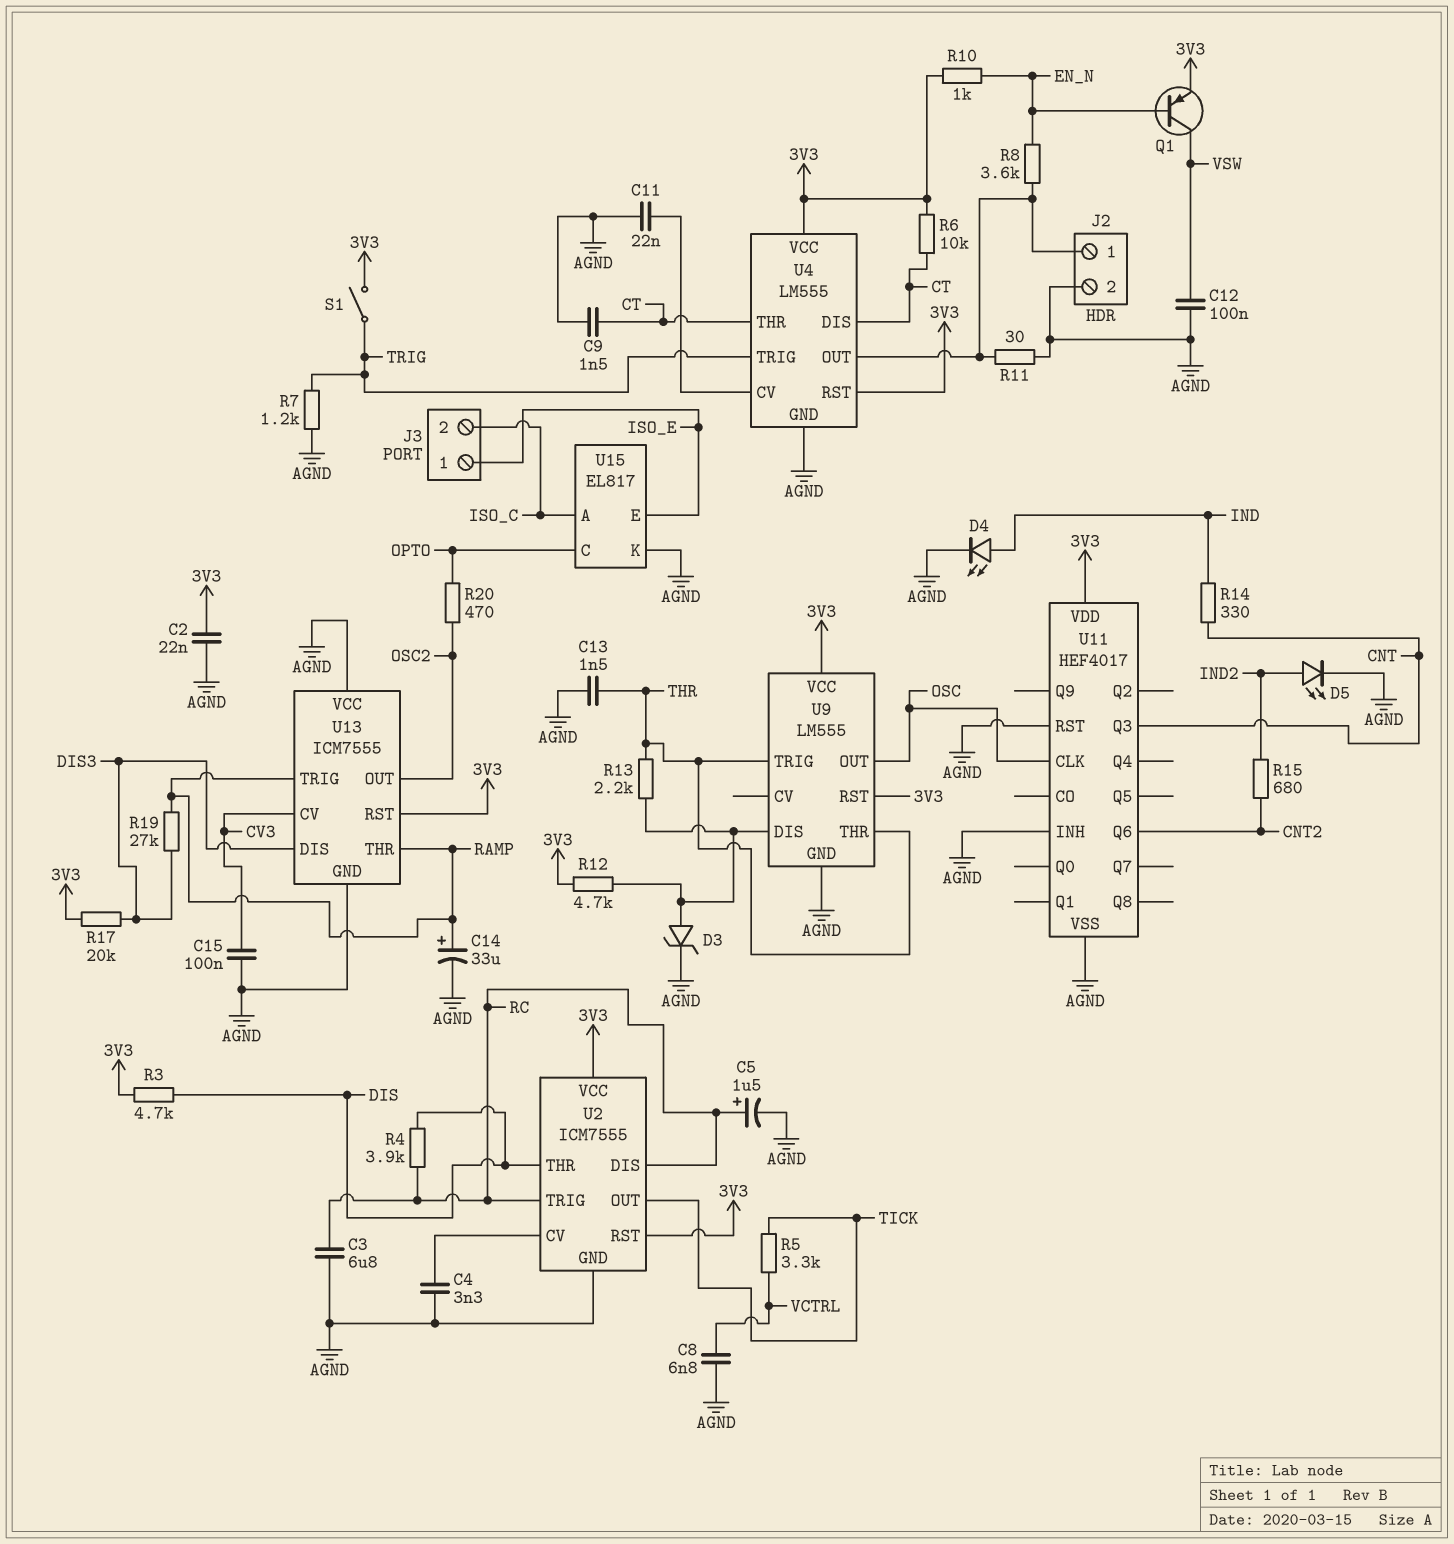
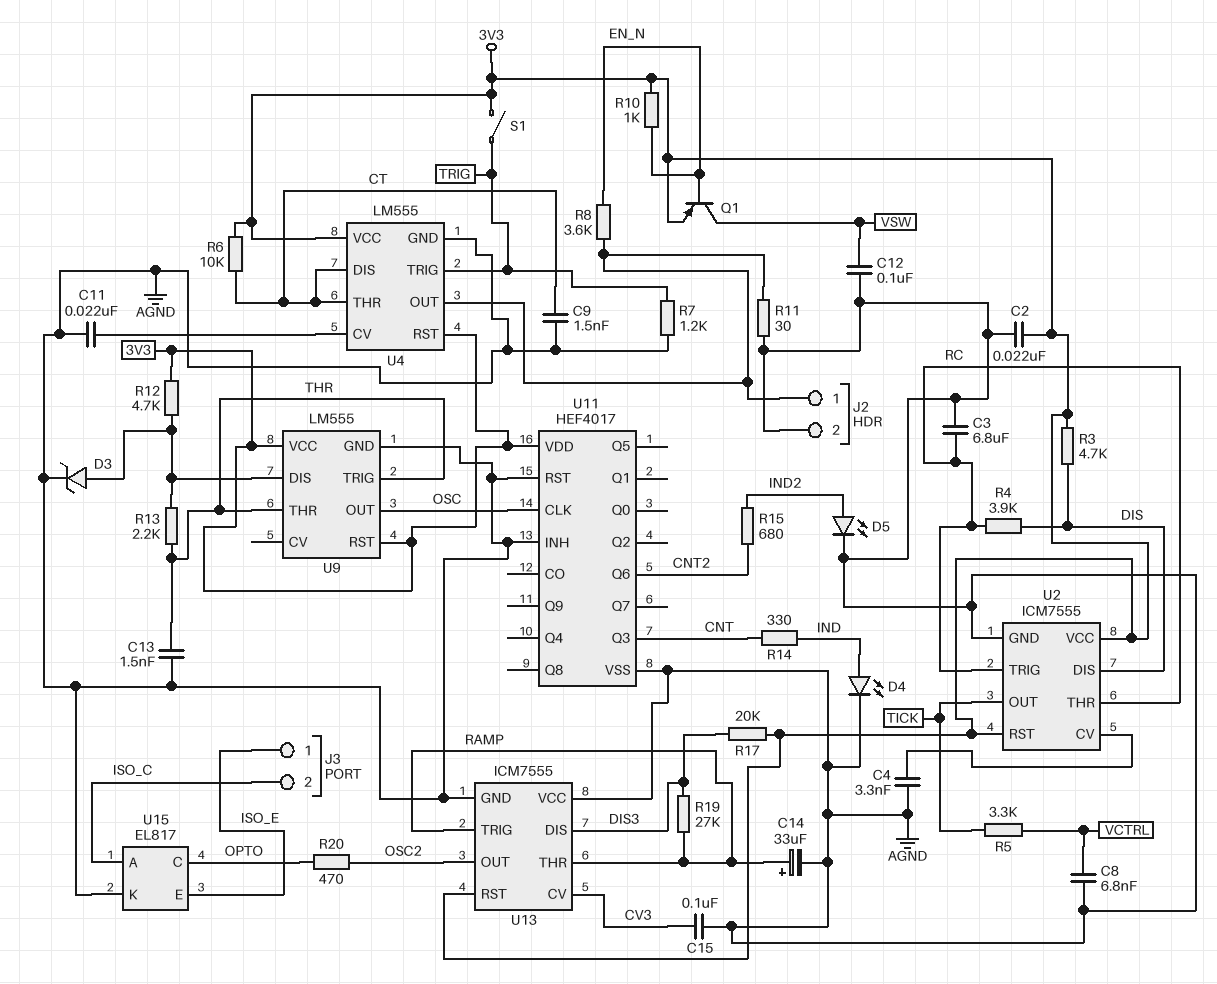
C5: 1.5uF (plus RC, minus AGND) -> none
U2 pin DIS: RC -> DIS
U2 pin THR: DIS -> RC

